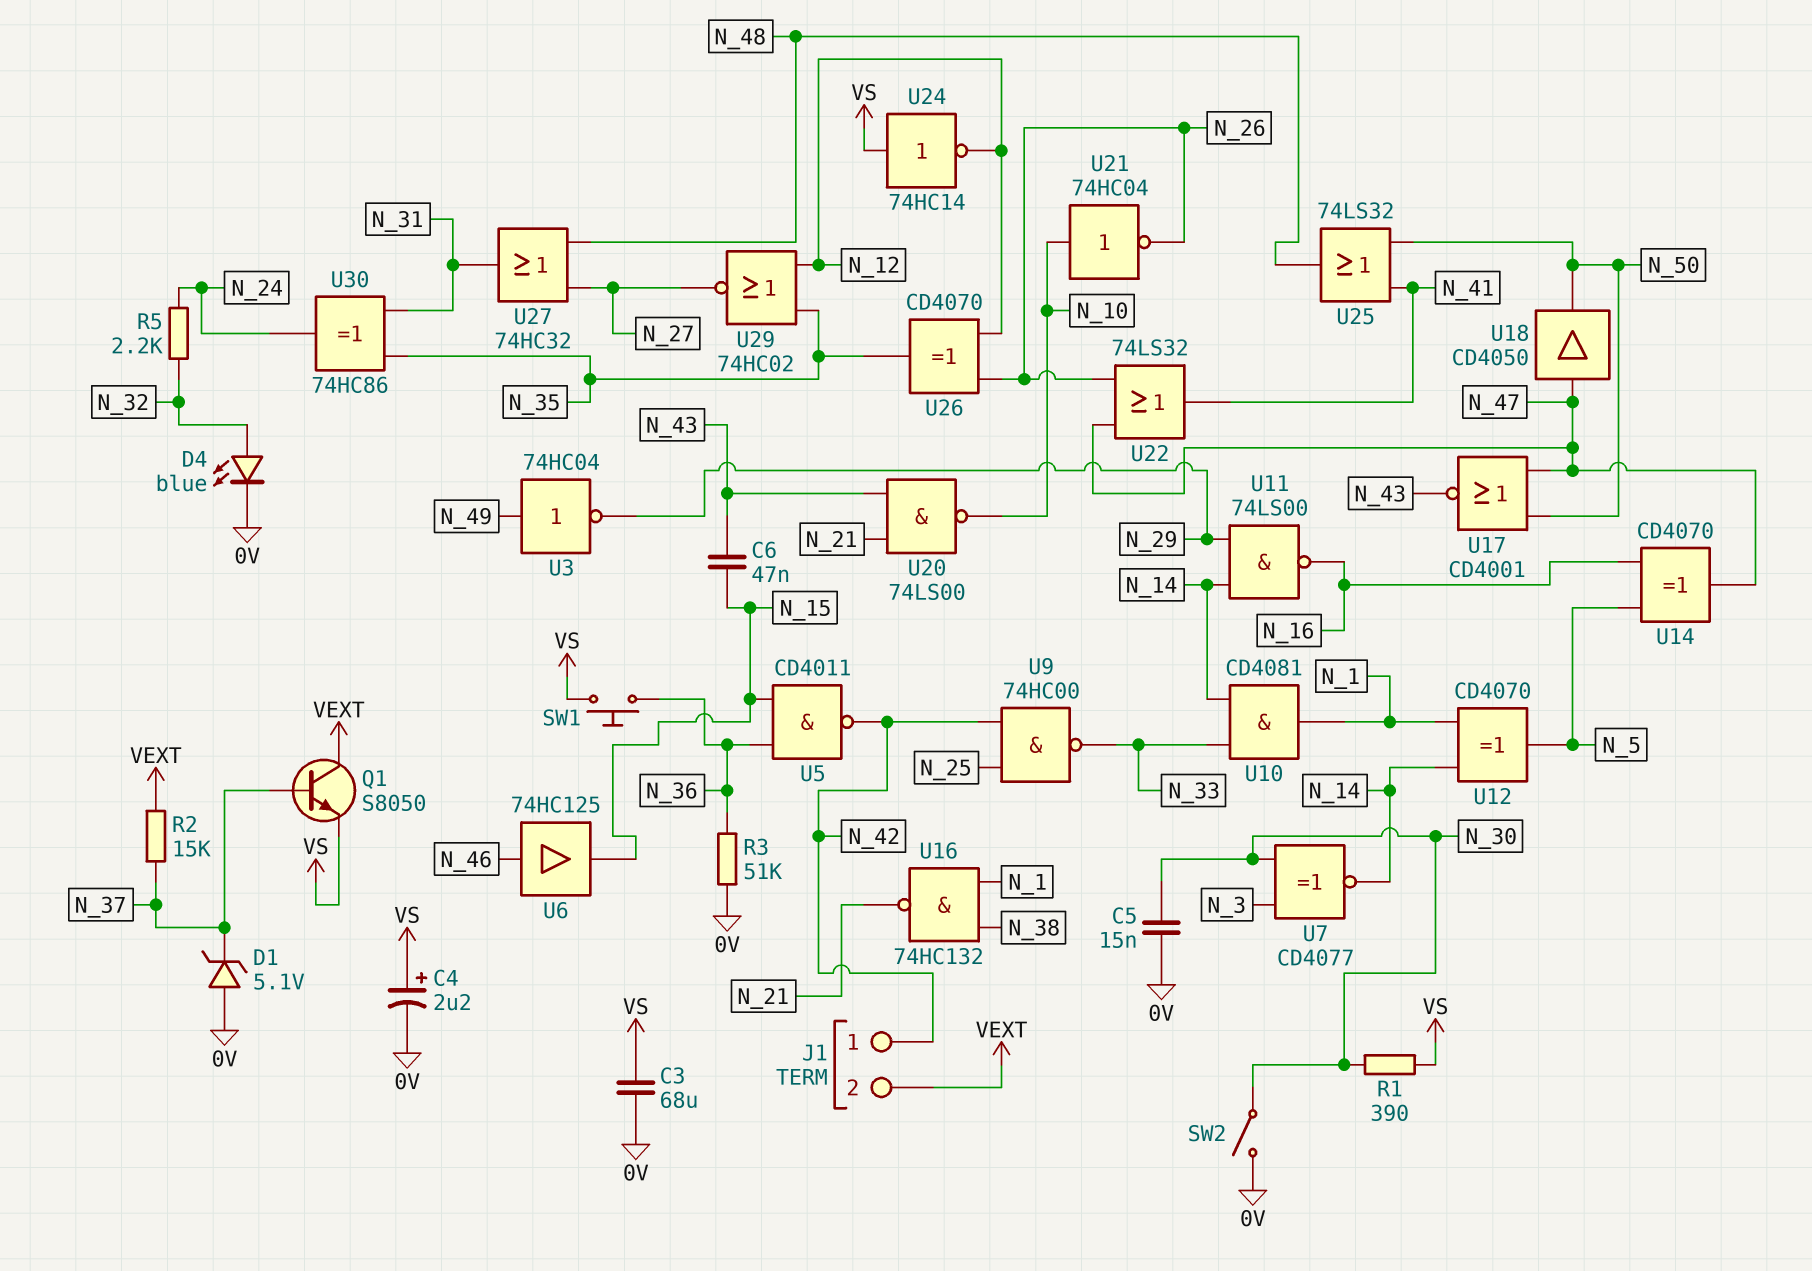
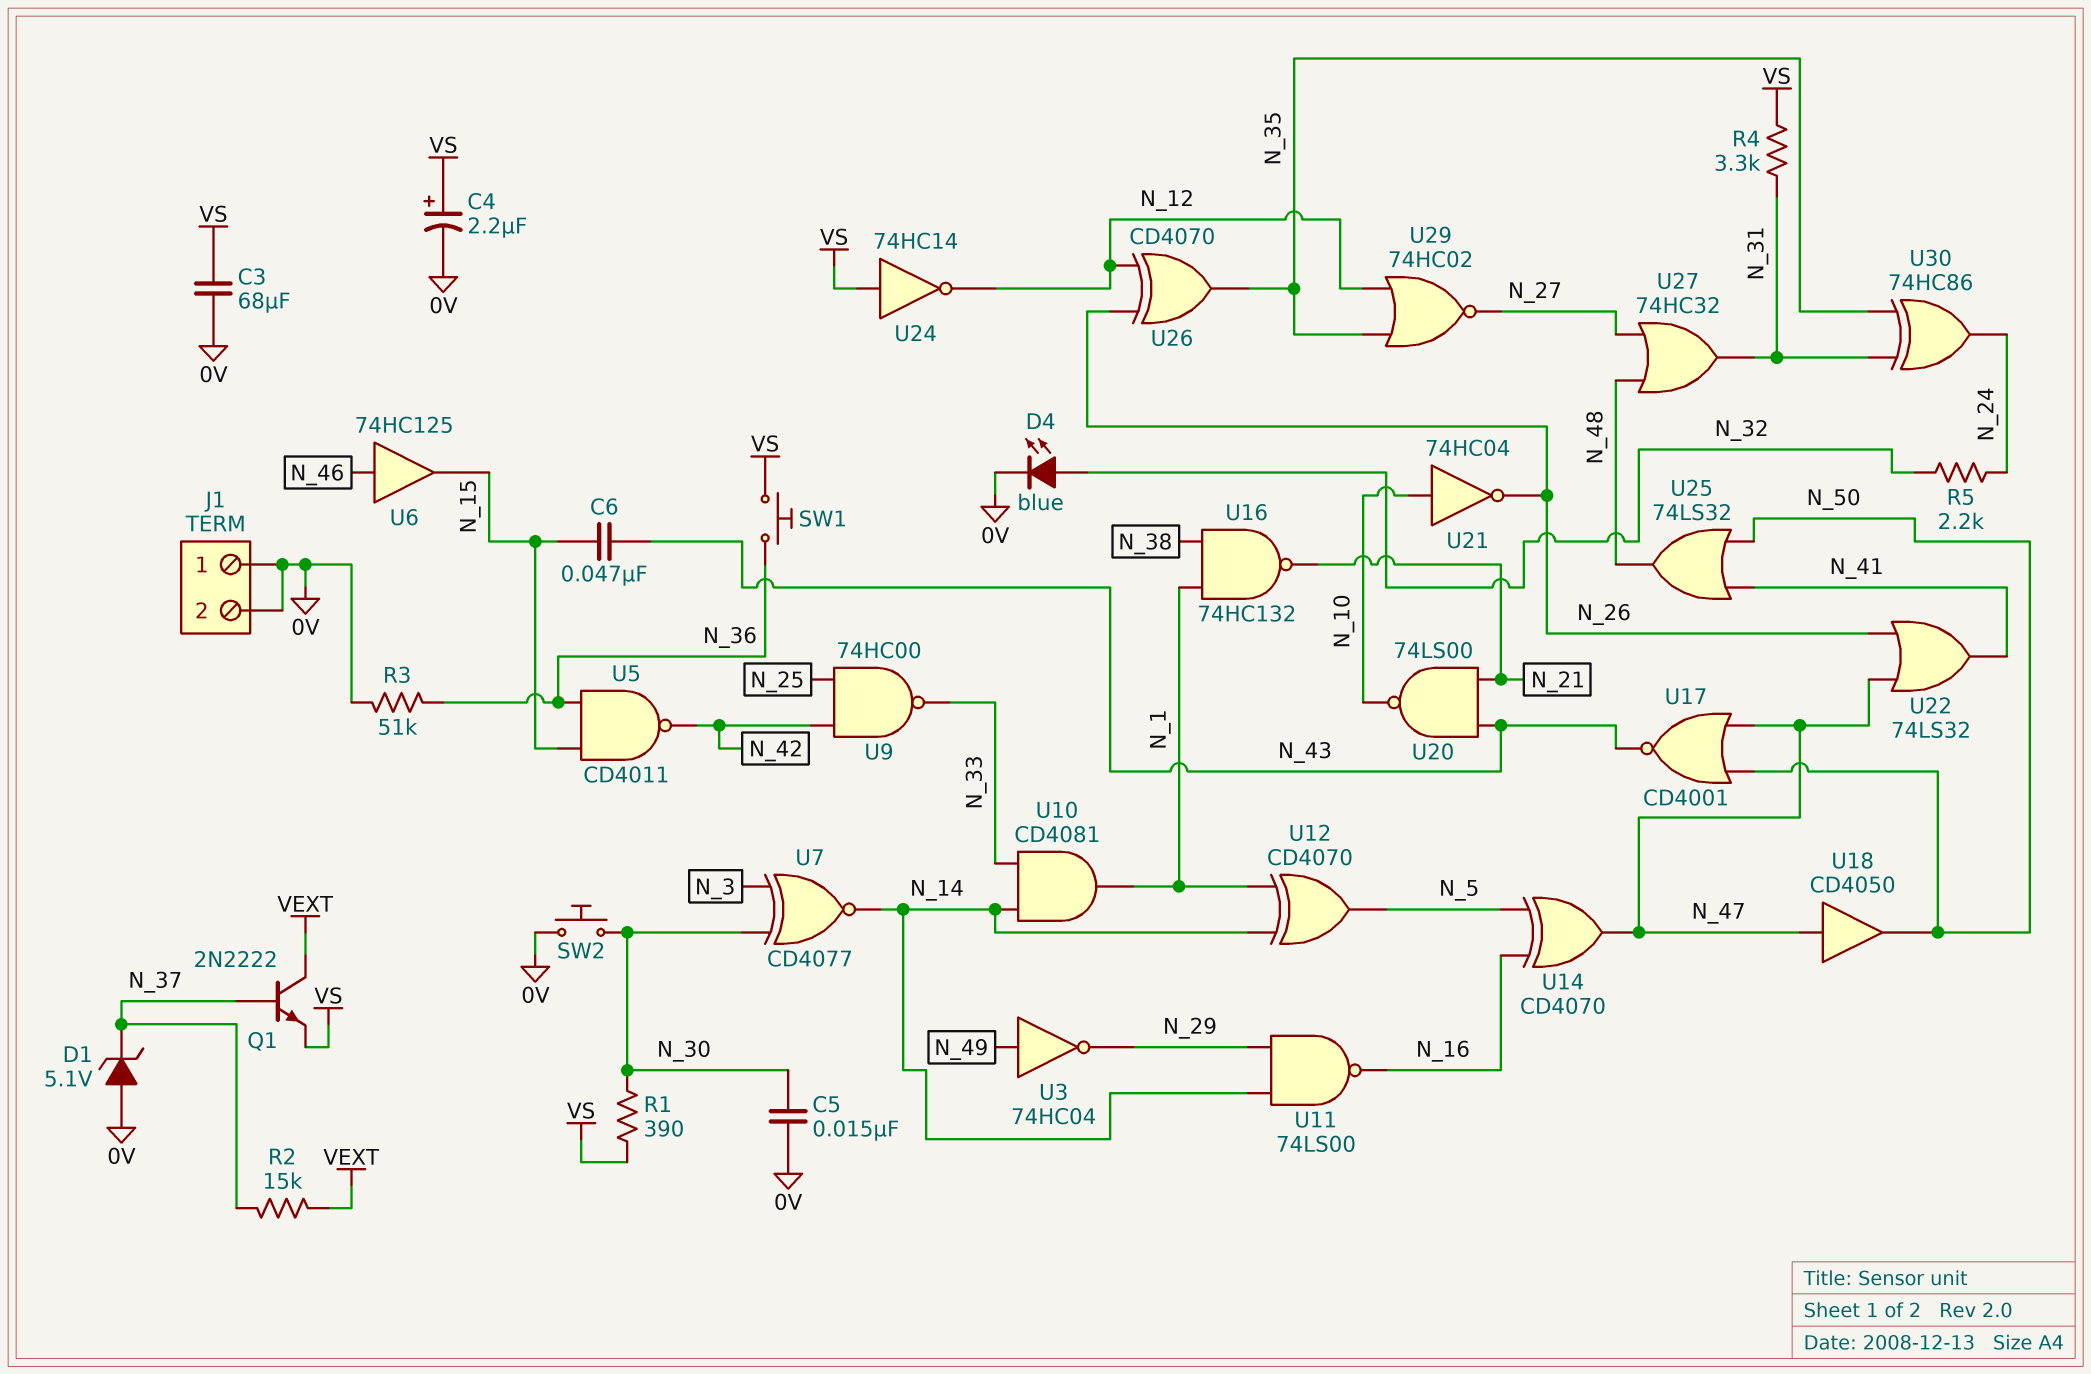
J1 pin 1: N_42 -> 0V
J1 pin 2: VEXT -> 0V
Q1: NPN S8050 (B N_37, C VEXT, E VS) -> NPN 2N2222 (B N_37, C VEXT, E VS)
R4: none -> 3.3k (N_31, VS)
SW2: switch (0V, N_30) -> button (0V, N_30)

